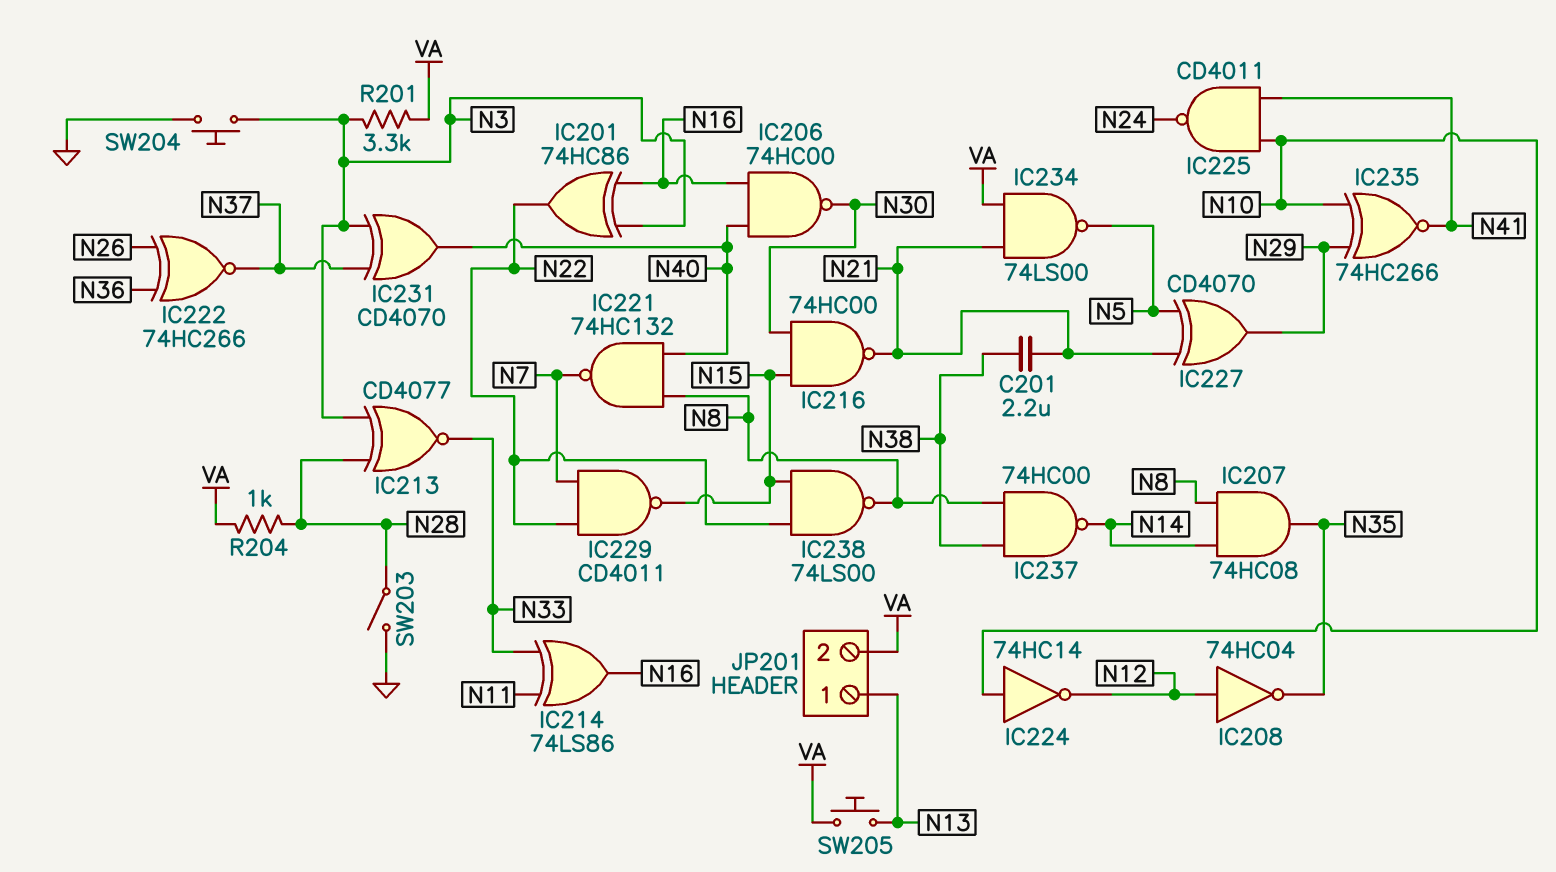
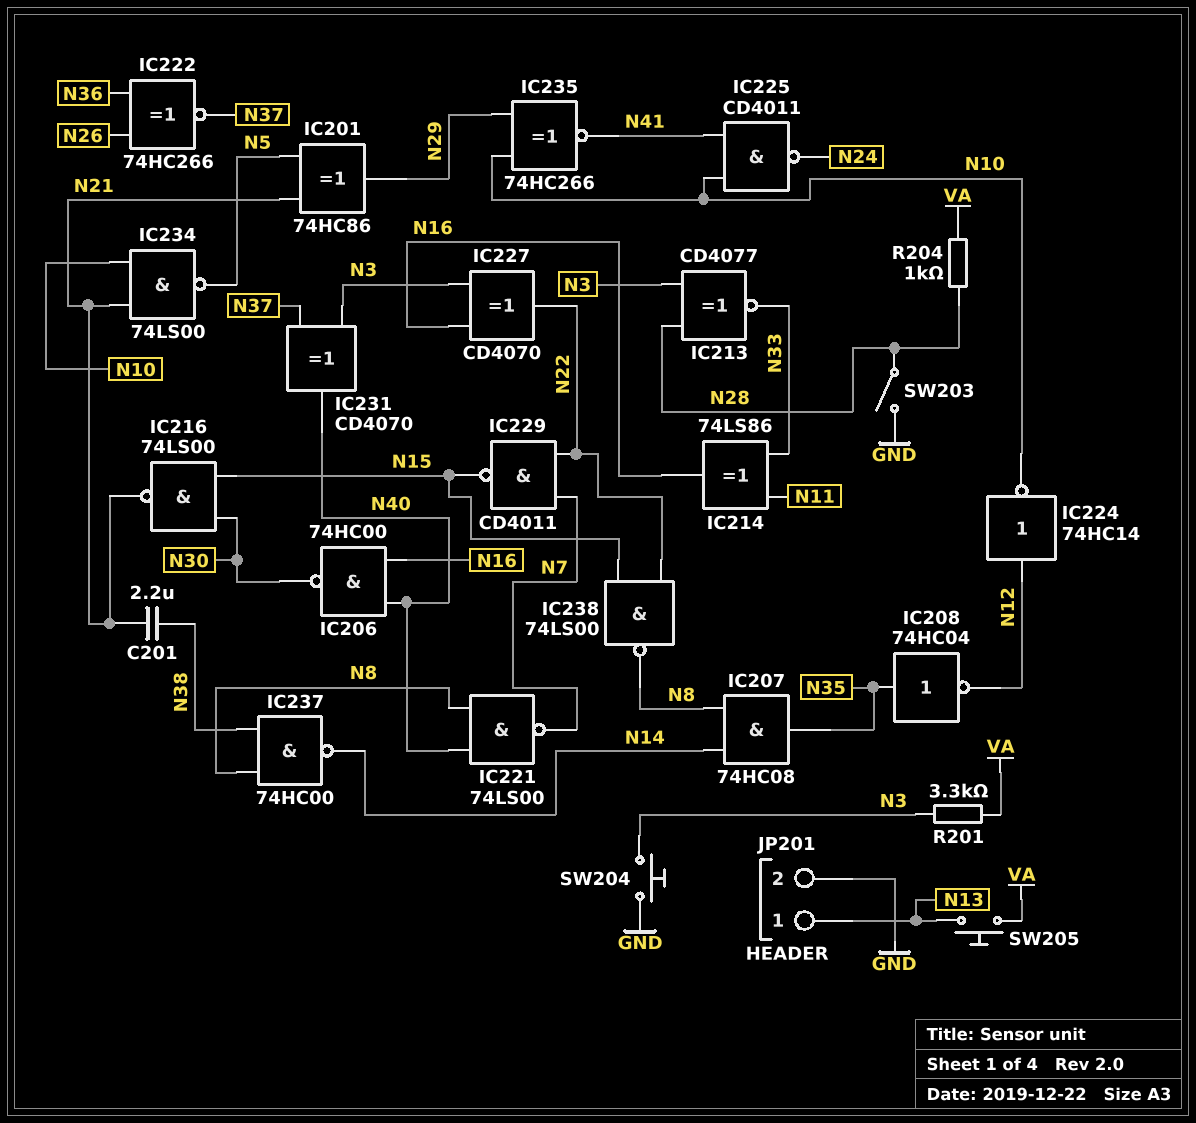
IC201: XOR 74HC86 (in N3, in N16, out N22) -> XOR 74HC86 (in N5, in N21, out N29)
IC208: NOT 74HC04 (in N12, out N35) -> NOT 74HC04 (in N35, out N12)
IC216: NAND 74HC00 (in N15, in N30, out N21) -> NAND 74LS00 (in N15, in N30, out N21)
IC221: NAND 74HC132 (in N8, in N40, out N7) -> NAND 74LS00 (in N8, in N40, out N7)
IC224: NOT 74HC14 (in N10, out N12) -> NOT 74HC14 (in N12, out N10)
IC227: XOR CD4070 (in N5, in N21, out N29) -> XOR CD4070 (in N3, in N16, out N22)
IC234: NAND 74LS00 (in N21, in VA, out N5) -> NAND 74LS00 (in N10, in N21, out N5)
JP201 pin 2: VA -> GND

